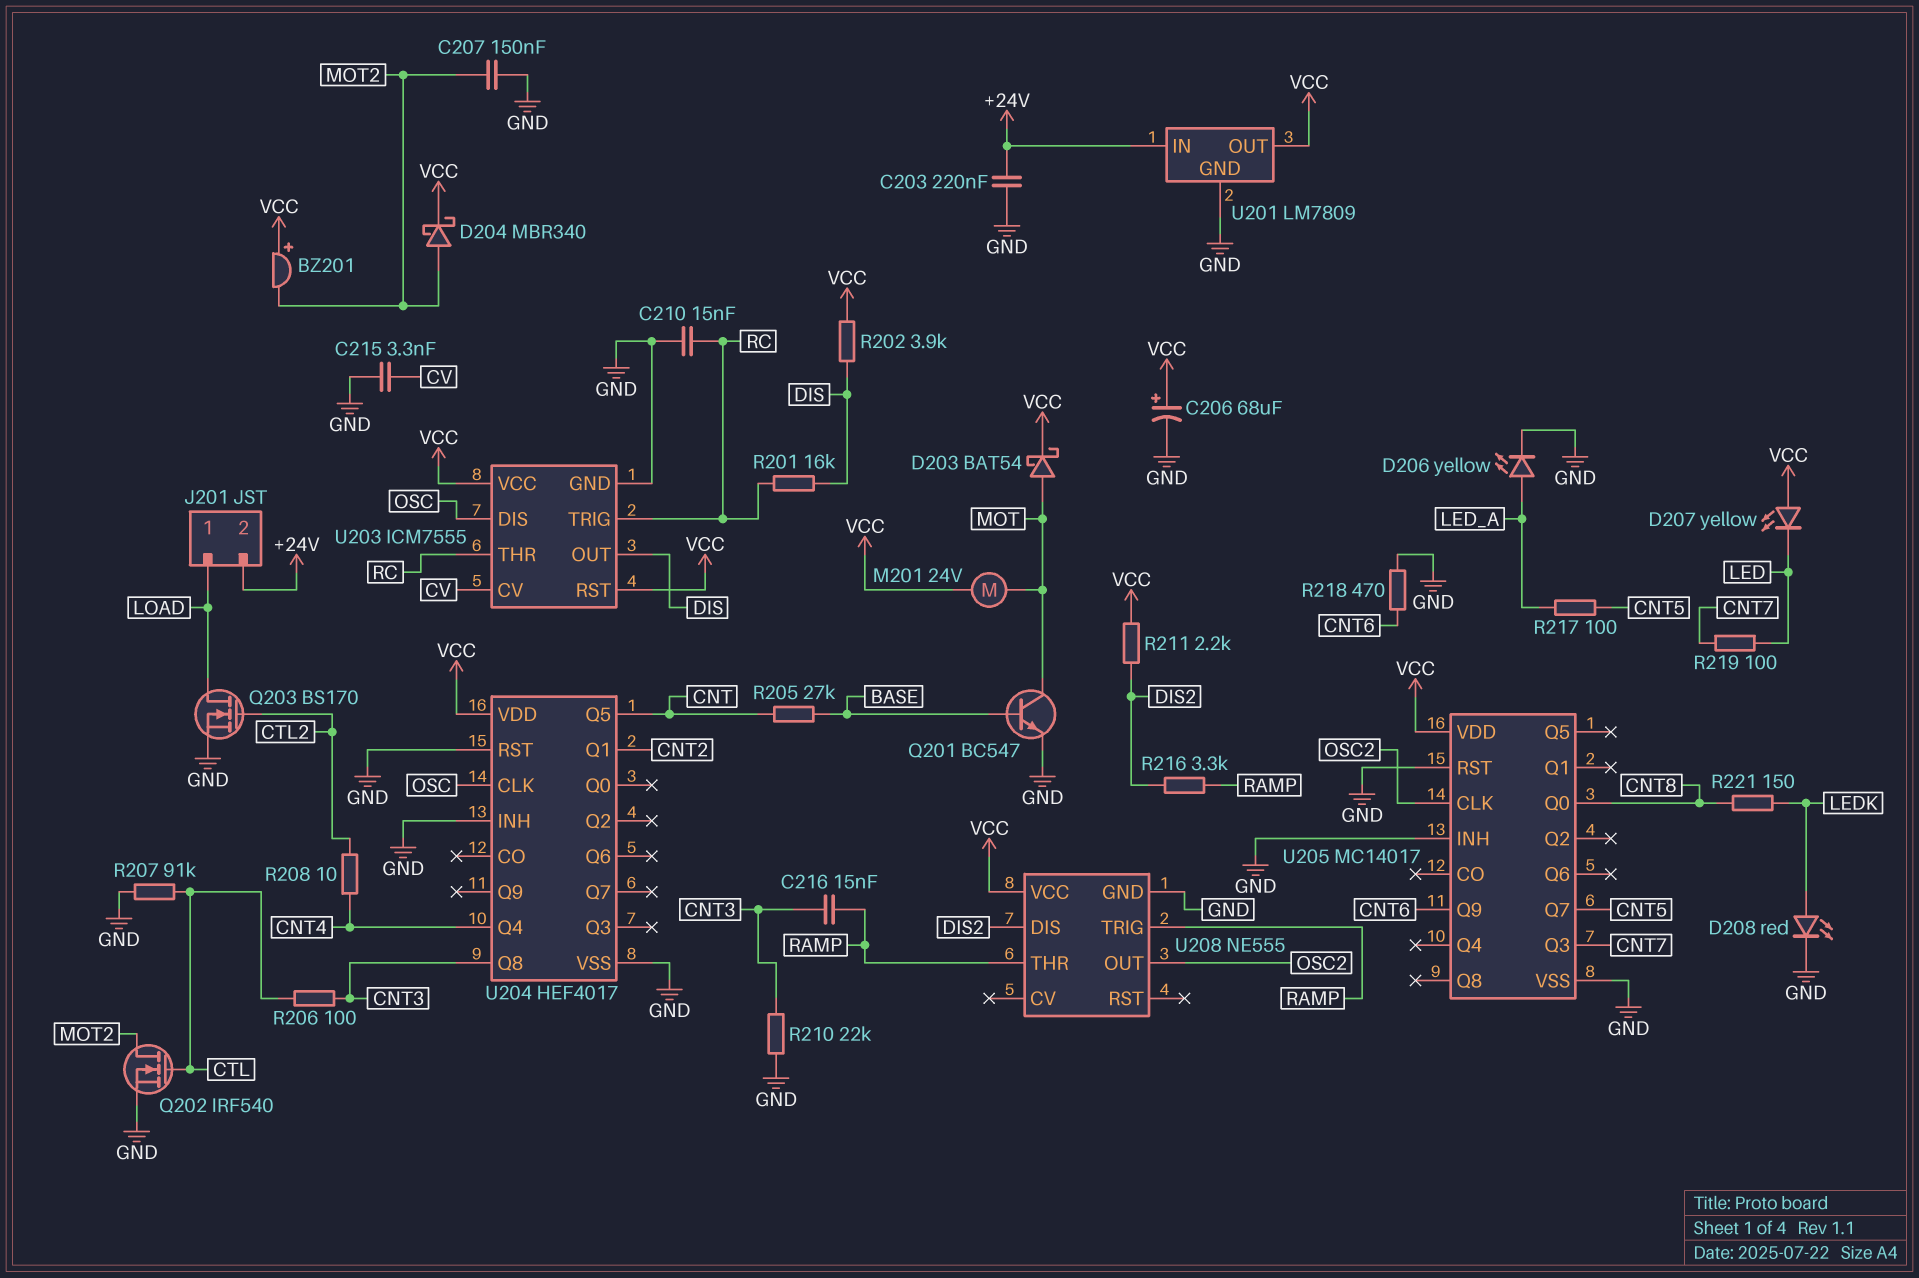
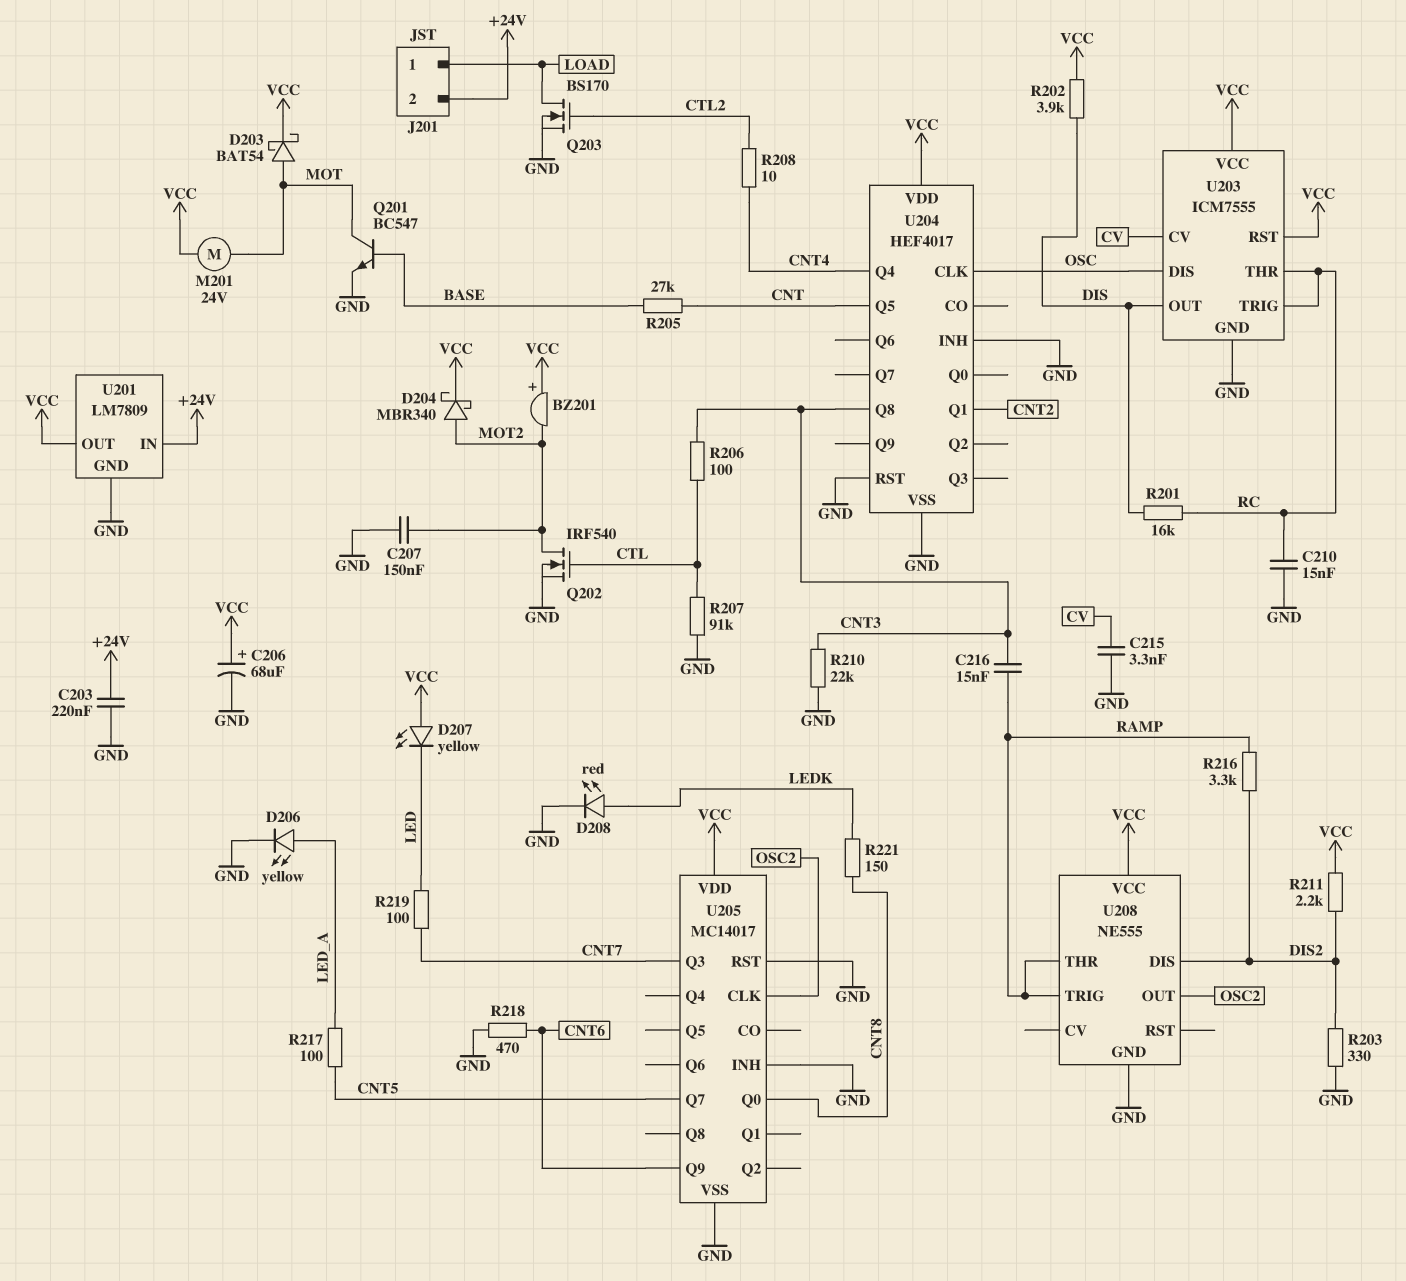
R203: none -> 330 (DIS2, GND)

